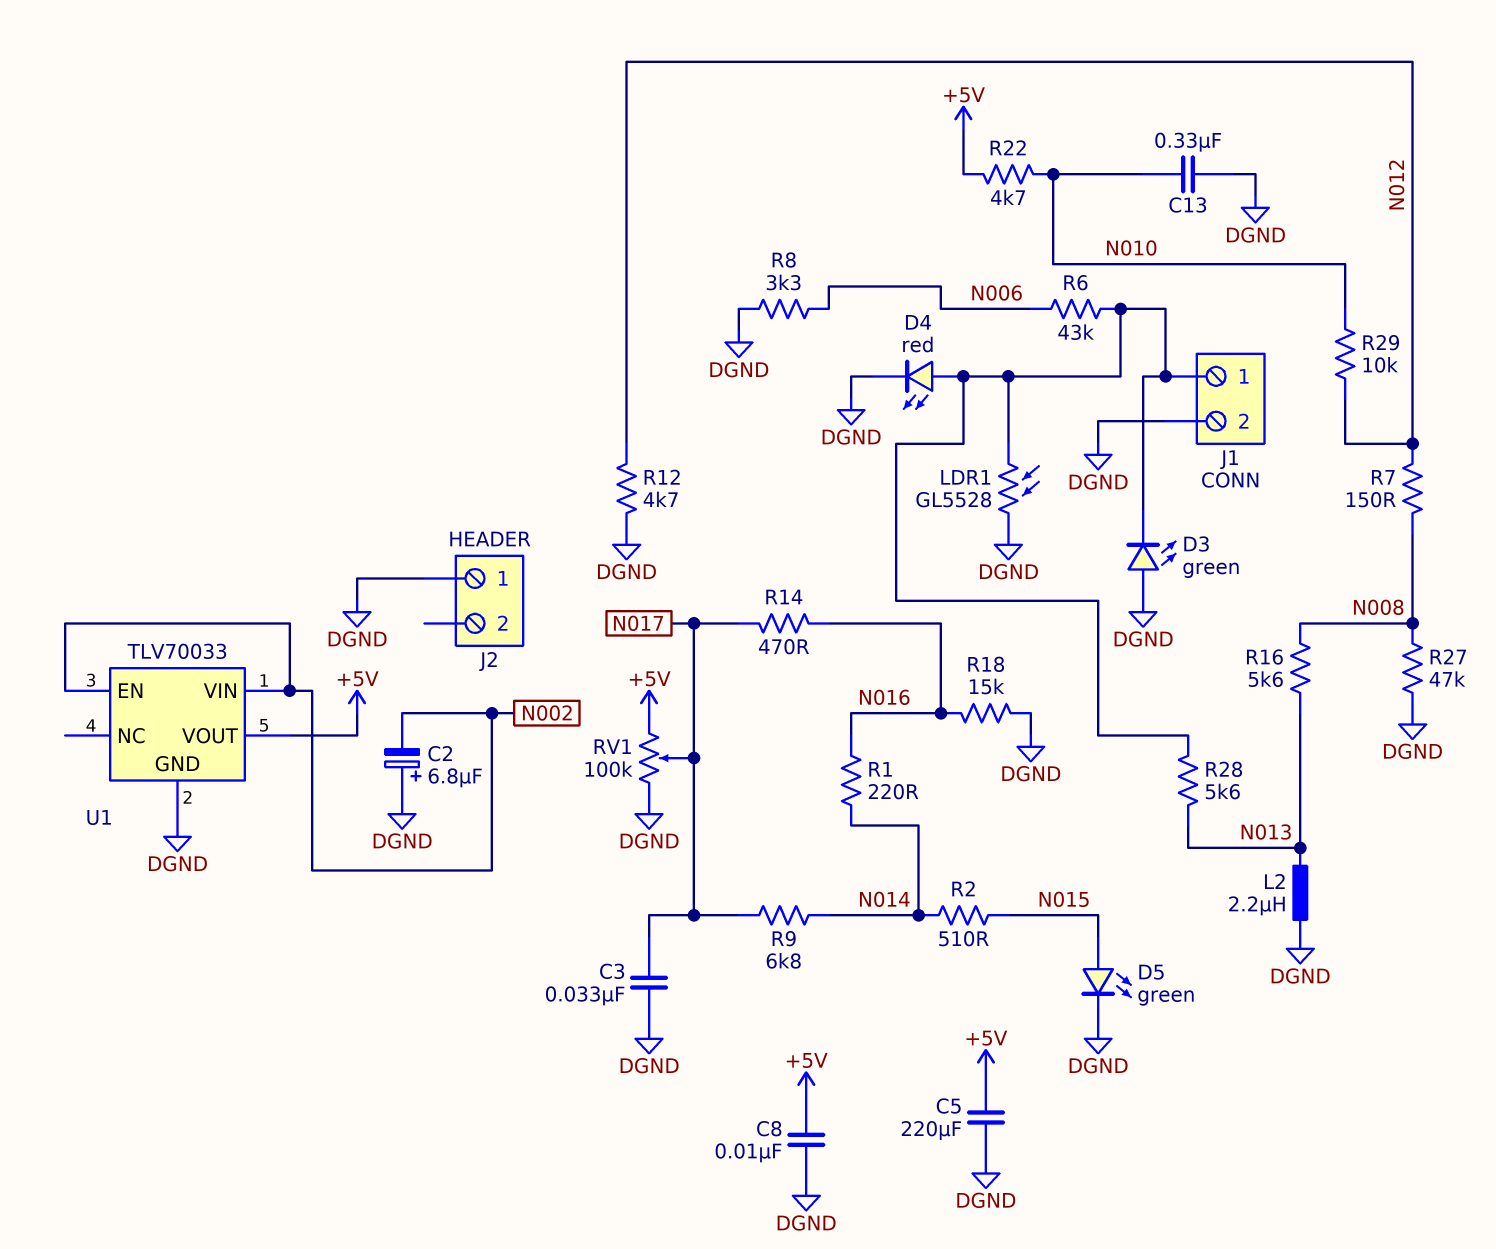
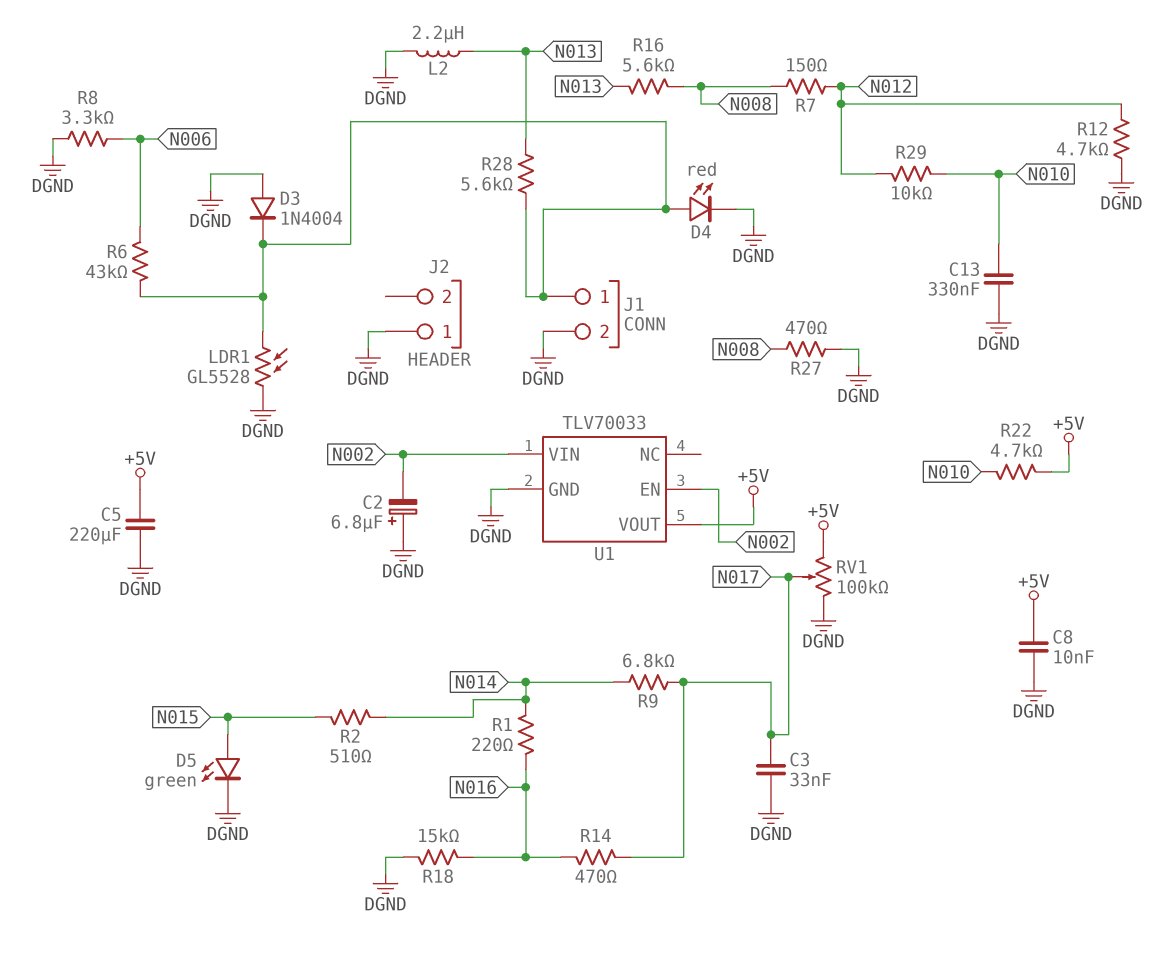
D3: LED green (A DGND, K J1/1) -> diode 1N4004 (A DGND, K J1/1)
R27: 47k (DGND, N008) -> 470 (DGND, N008)

